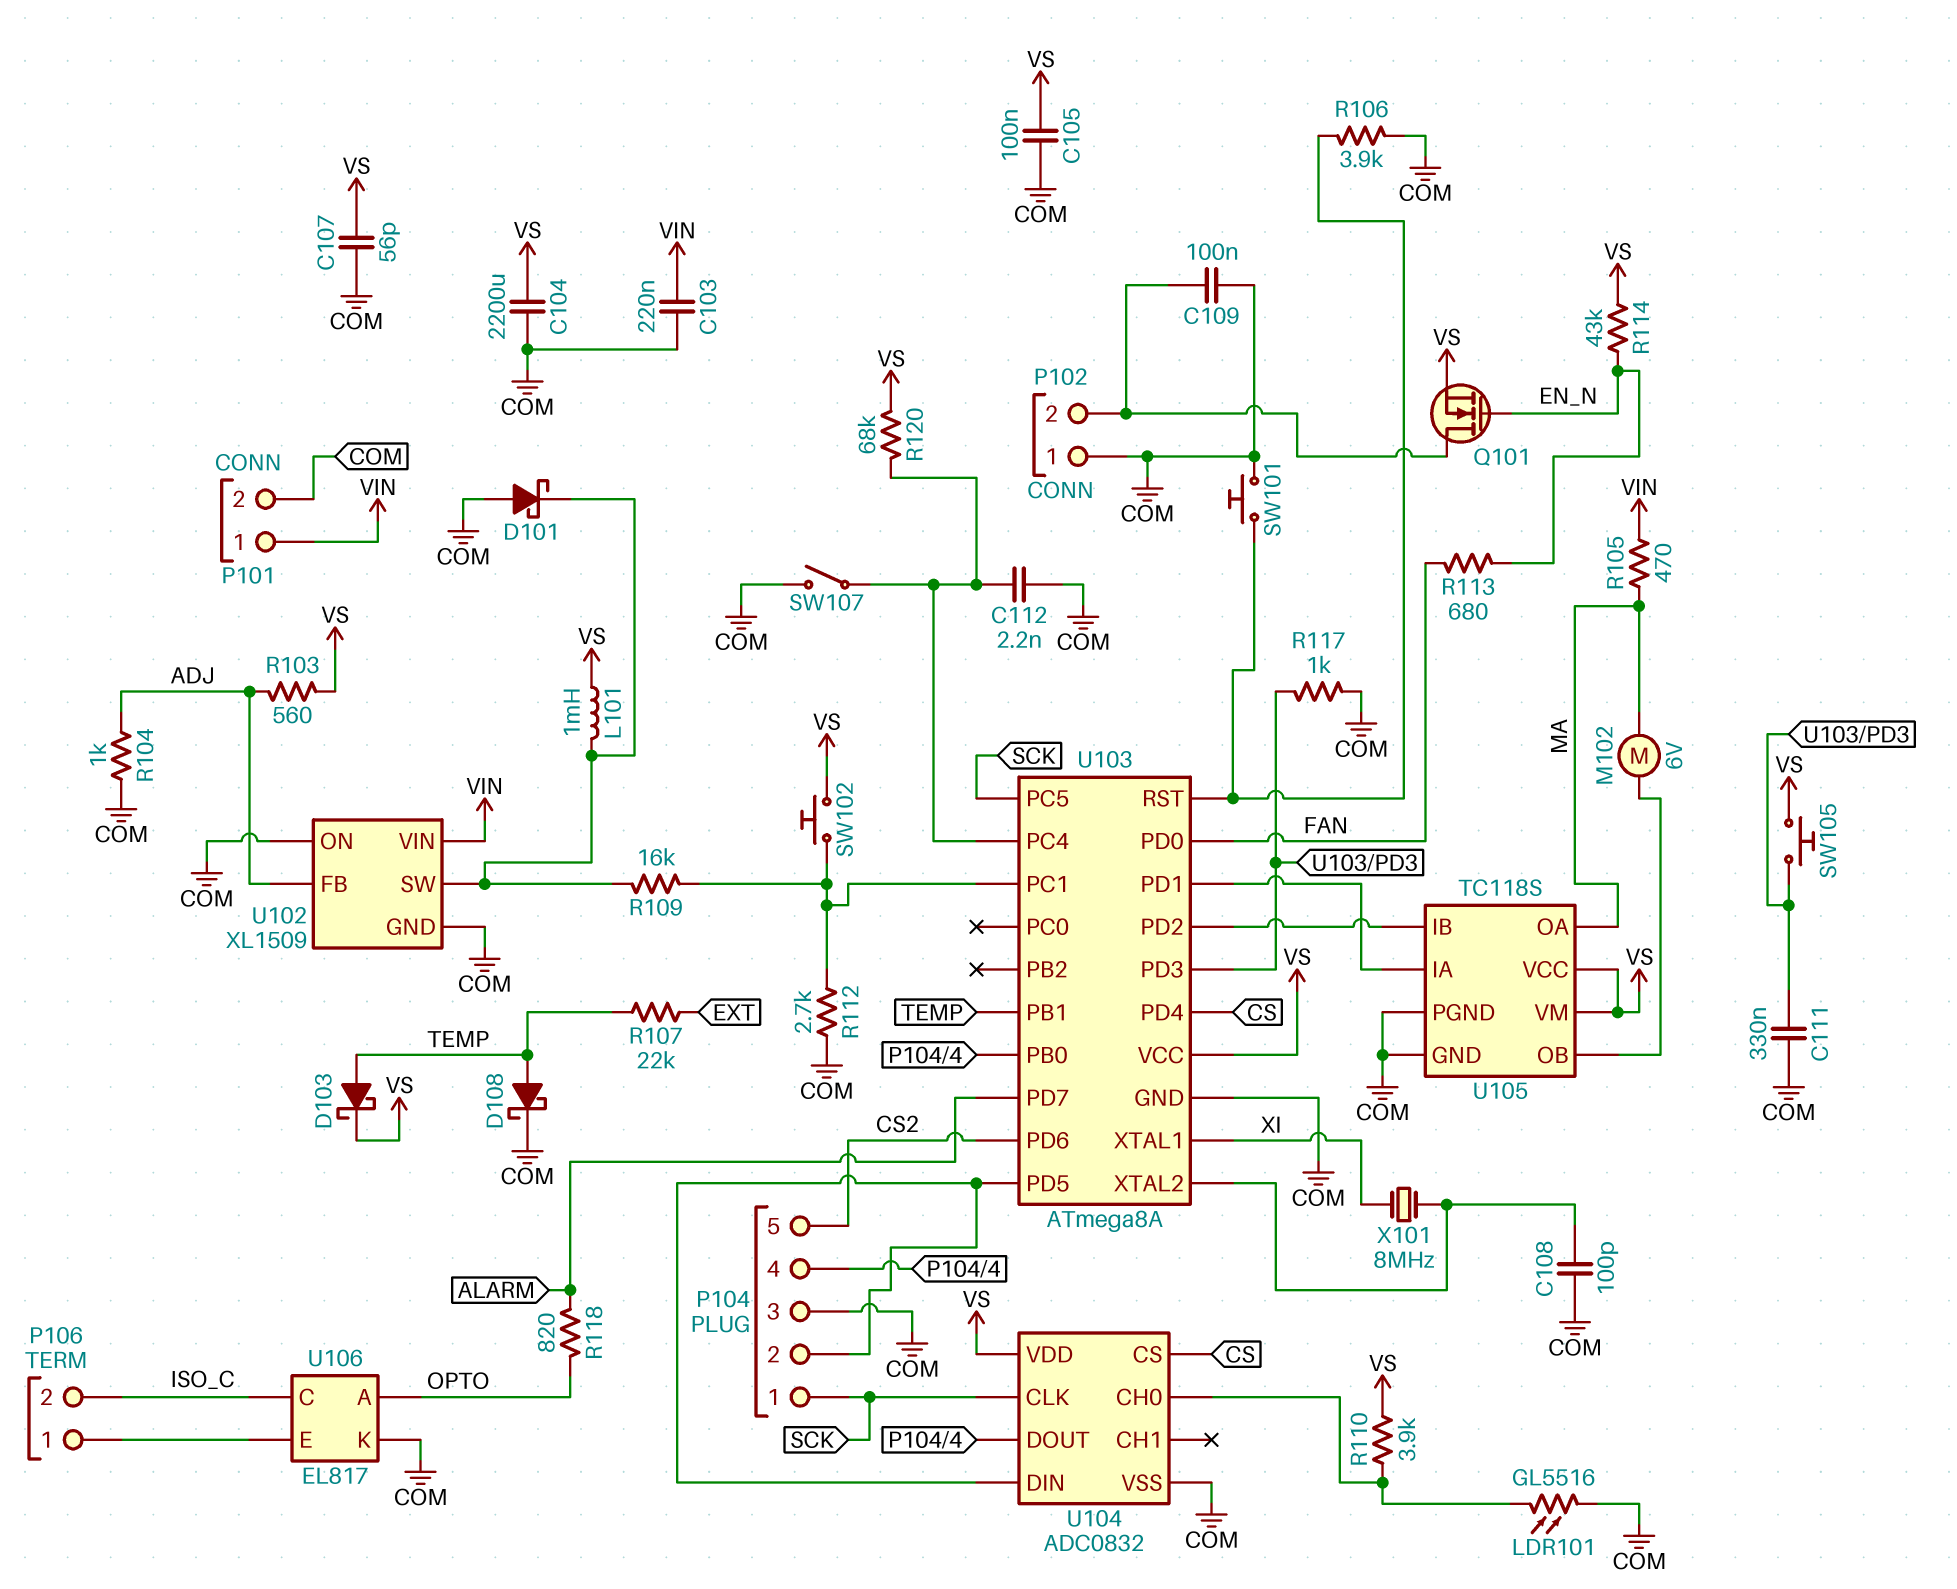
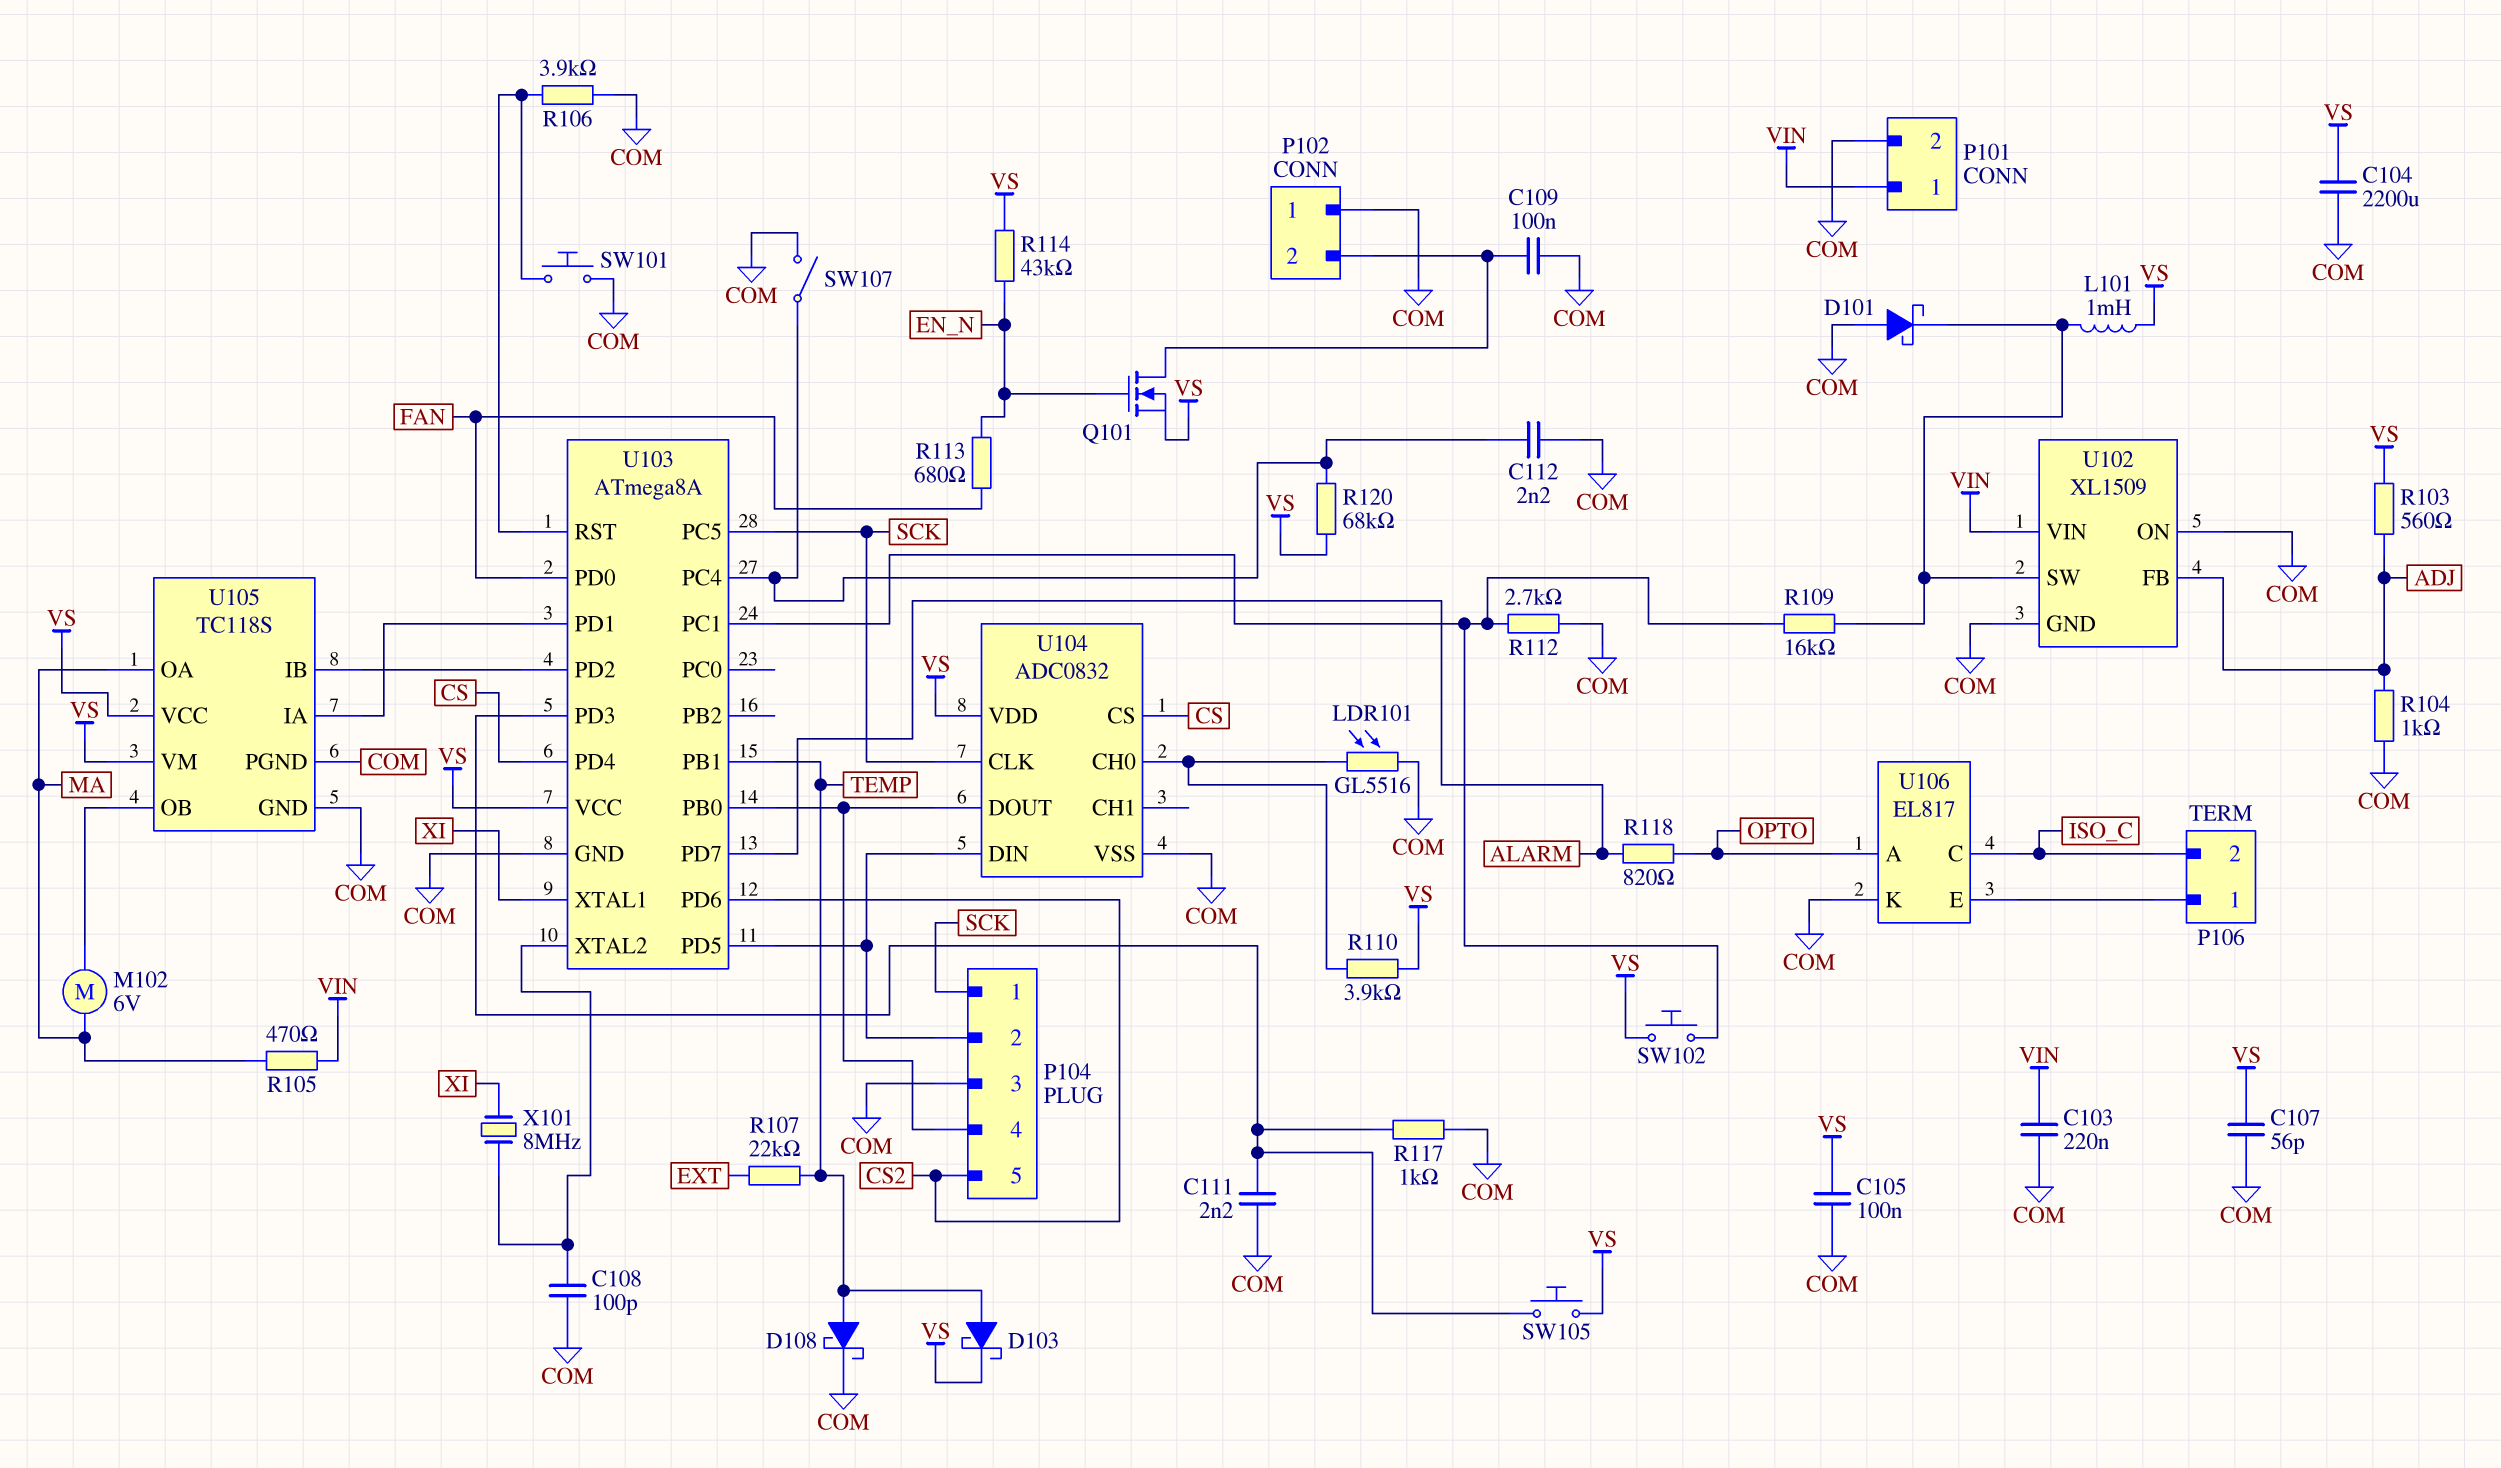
C111: 330nF (COM, U103/PD3) -> 2.2nF (COM, U103/PD3)

